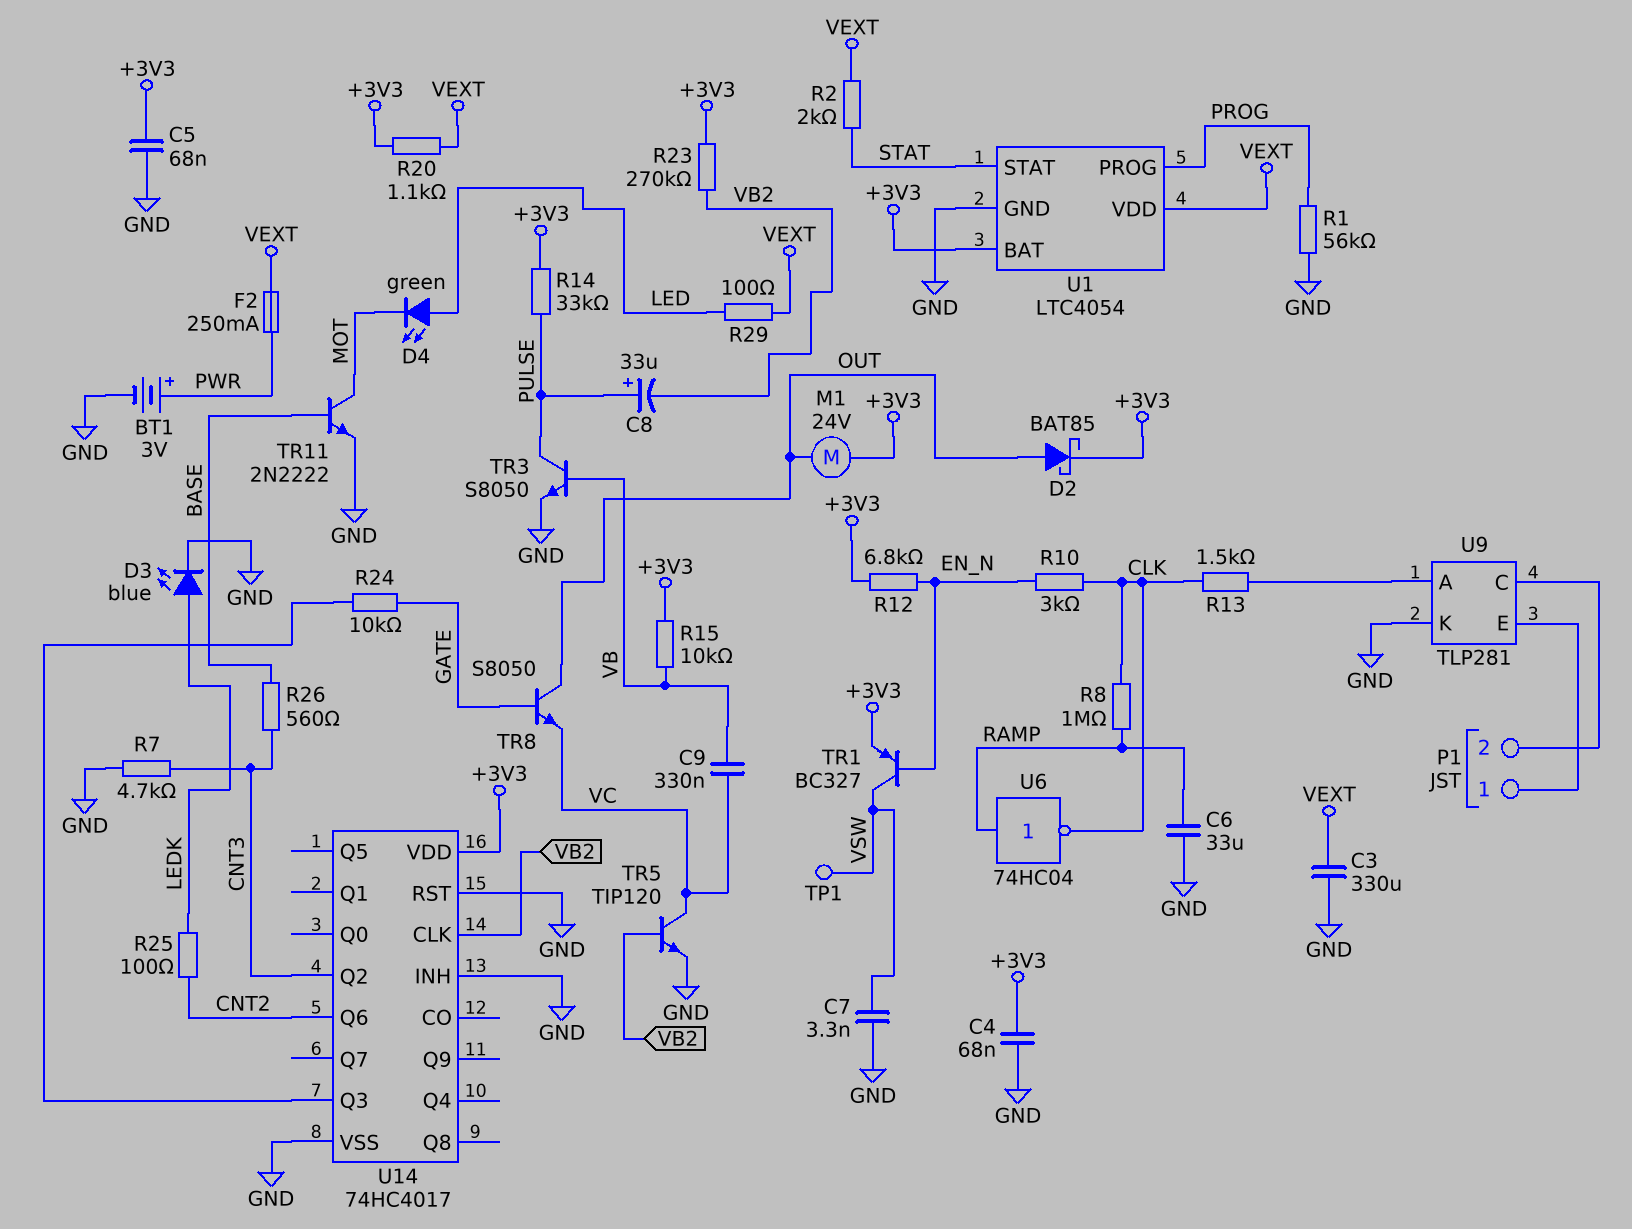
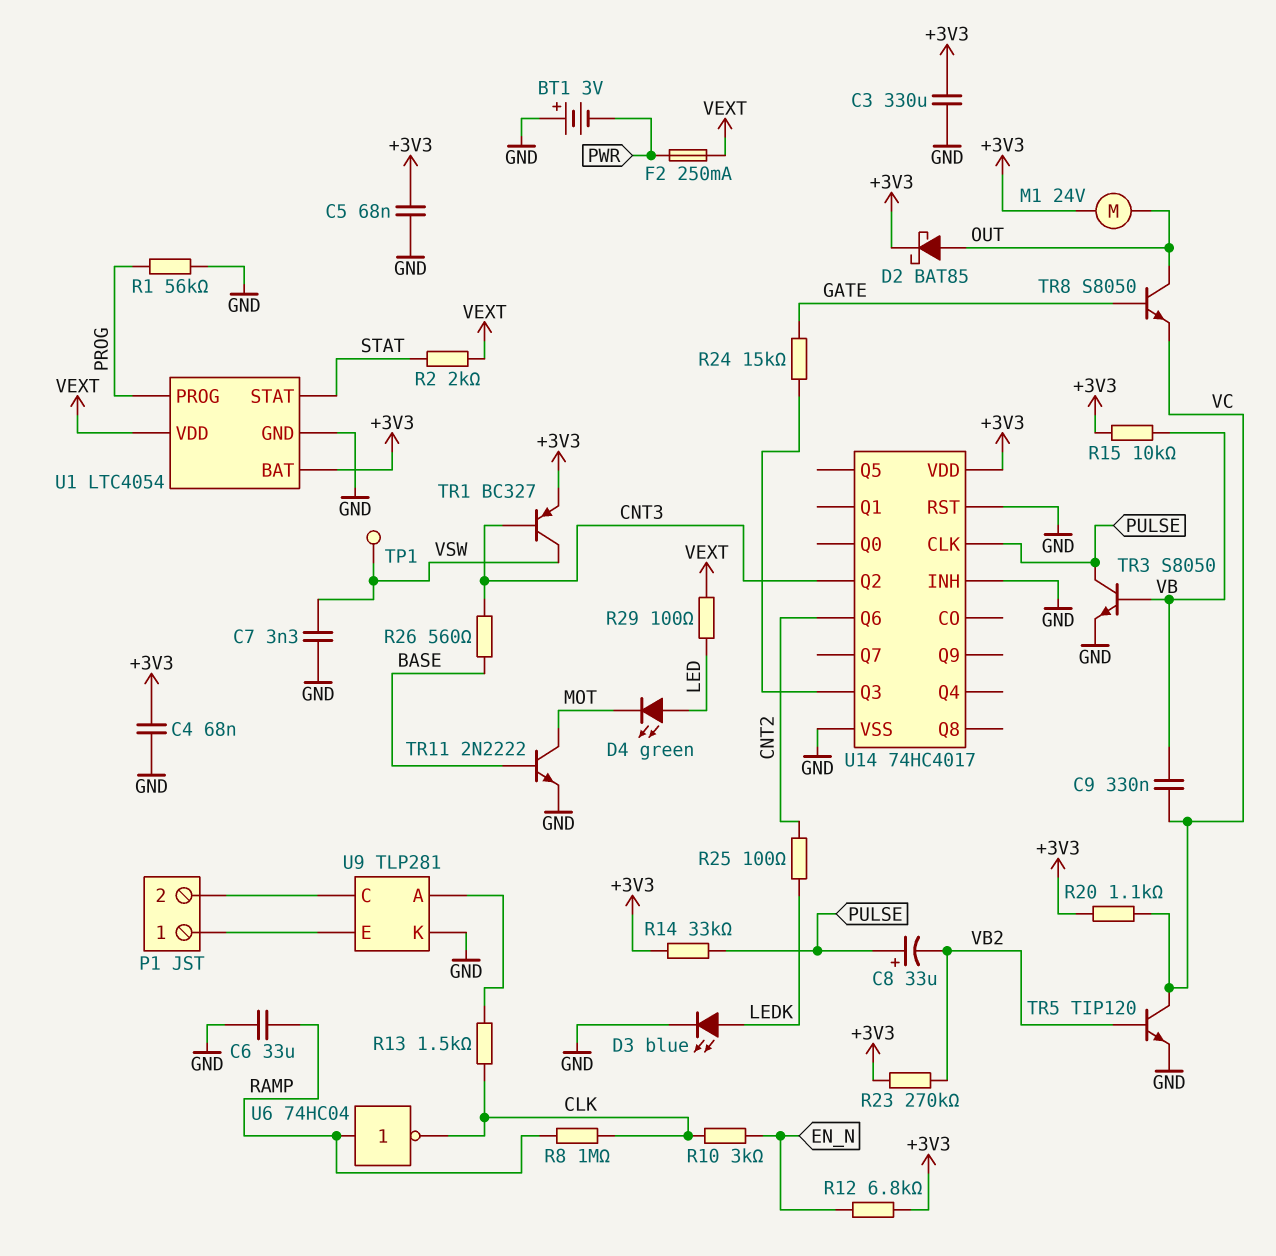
BT1: 3V (plus PWR, minus GND) -> 3V (plus GND, minus PWR)
C3: 330uF (GND, VEXT) -> 330uF (+3V3, GND)
R7: 4.7k (CNT3, GND) -> none
R20: 1.1k (+3V3, VEXT) -> 1.1k (+3V3, VC)
R24: 10k (GATE, U14/Q3) -> 15k (GATE, U14/Q3)
TR1: PNP BC327 (B EN_N, C VSW, E +3V3) -> PNP BC327 (B CNT3, C VSW, E +3V3)
U14 pin CLK: VB2 -> PULSE

